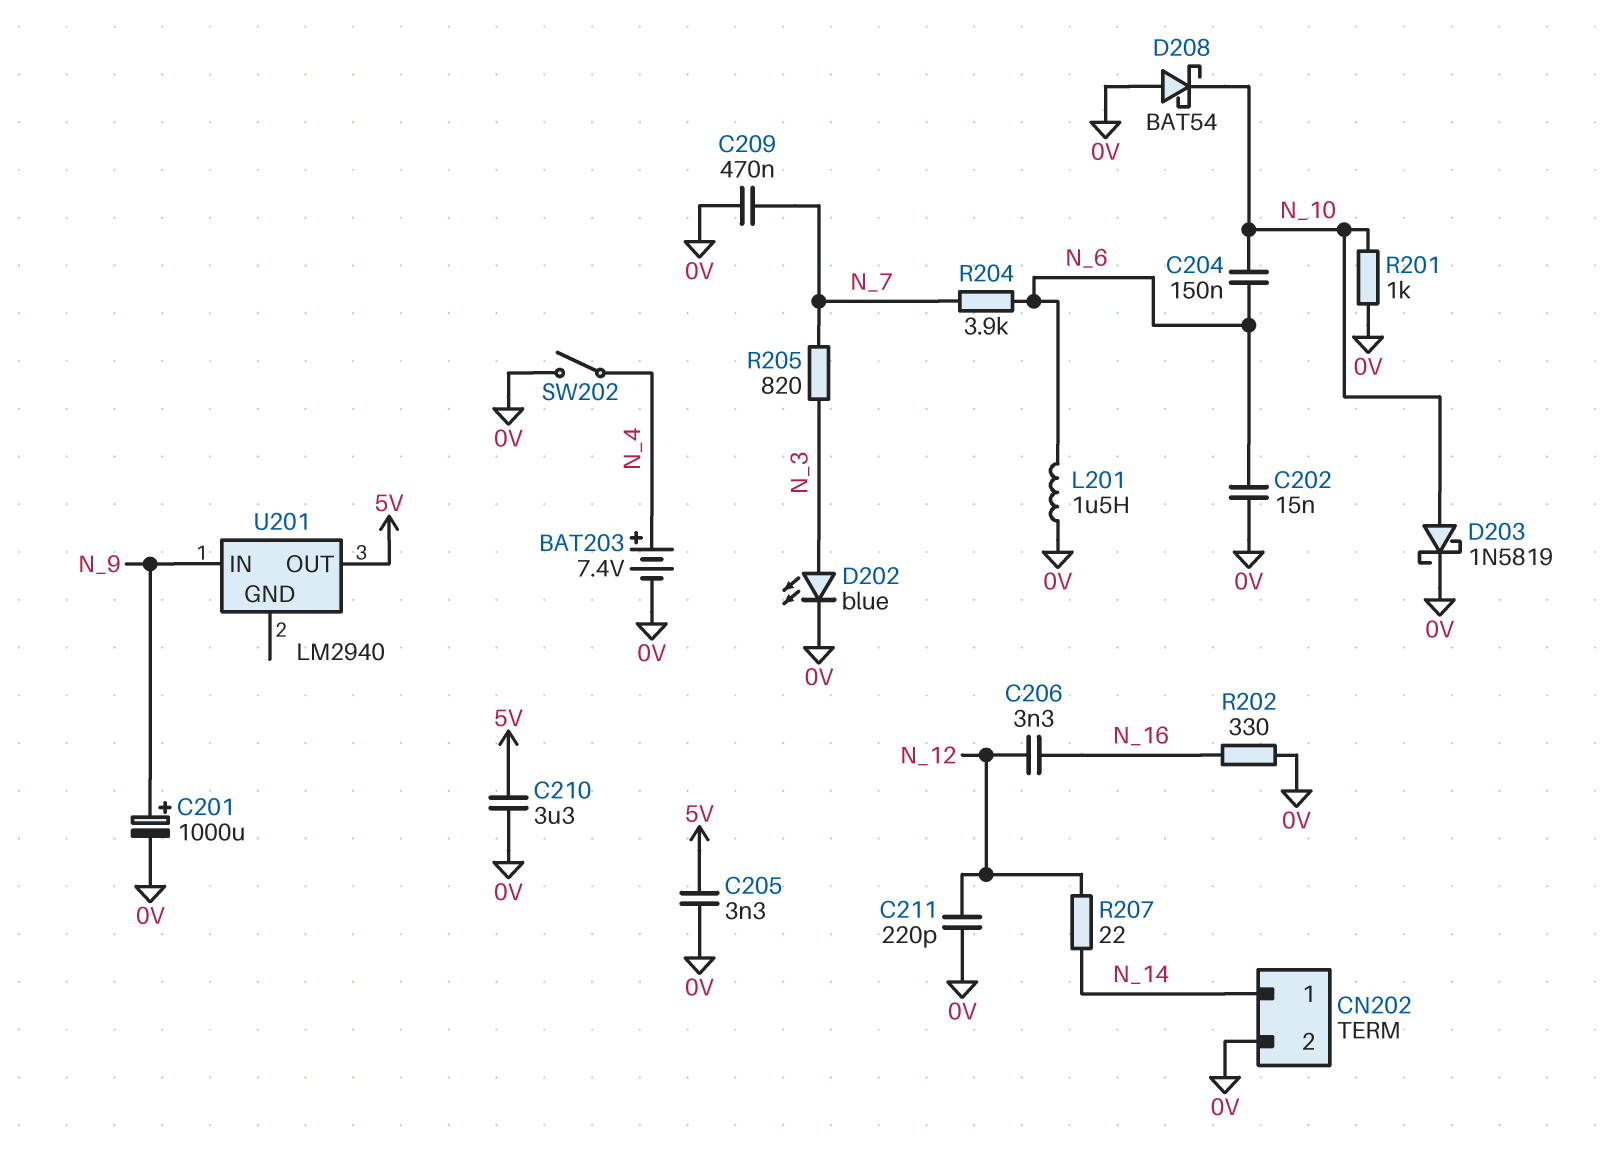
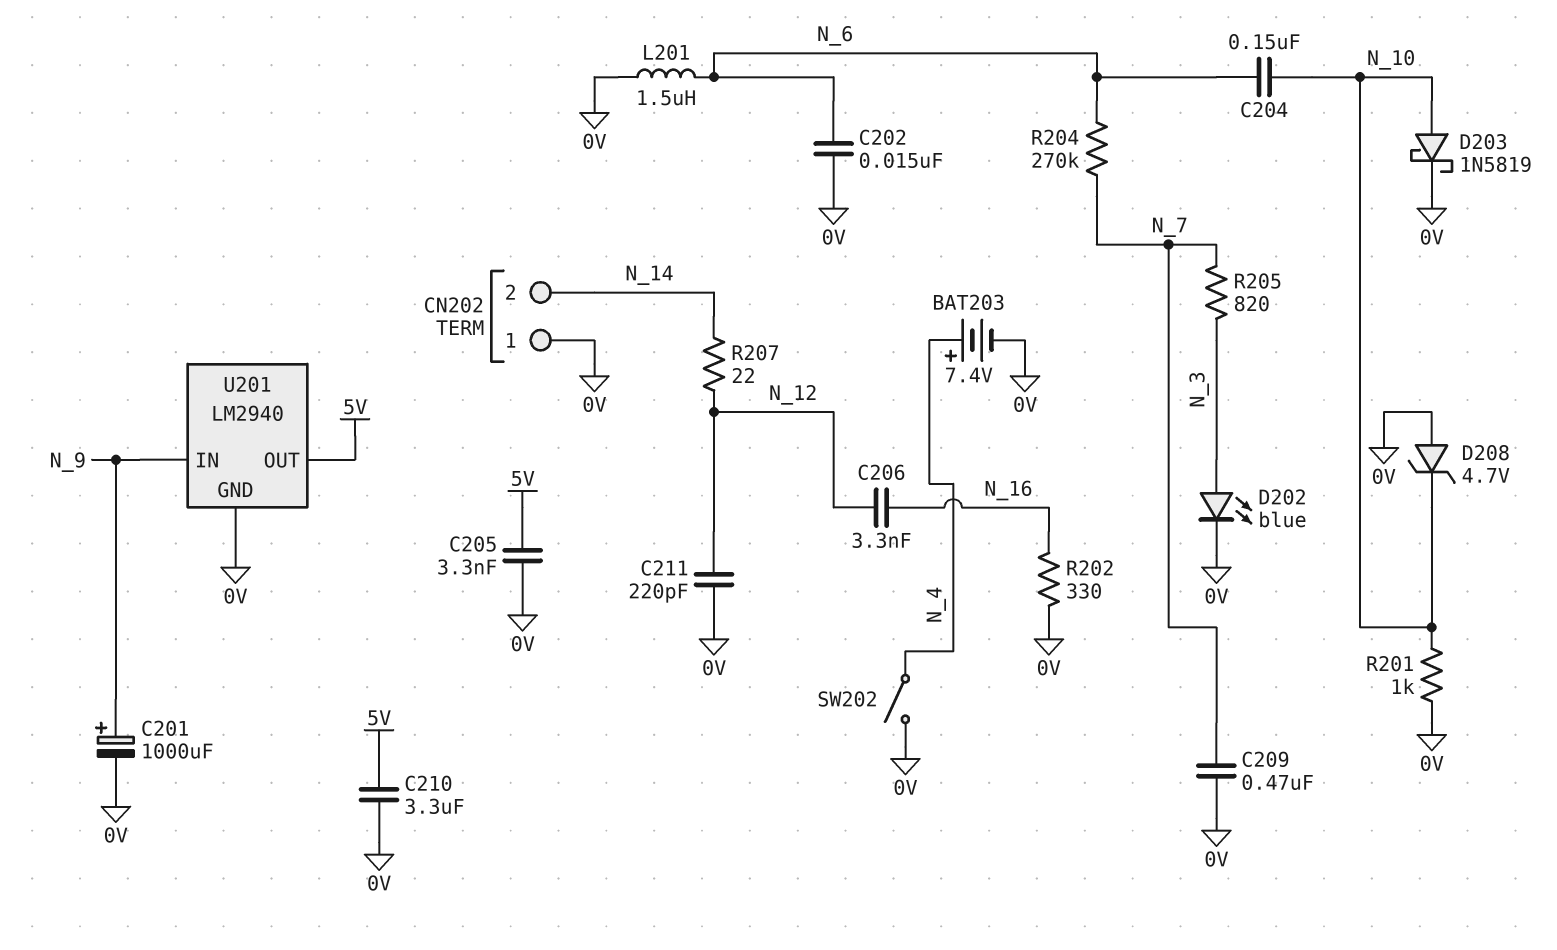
CN202 pin 1: N_14 -> 0V
CN202 pin 2: 0V -> N_14
D208: schottky BAT54 (A 0V, K N_10) -> zener 4.7V (A 0V, K N_10)
R204: 3.9k (N_6, N_7) -> 270k (N_6, N_7)
U201 pin GND: none -> 0V

